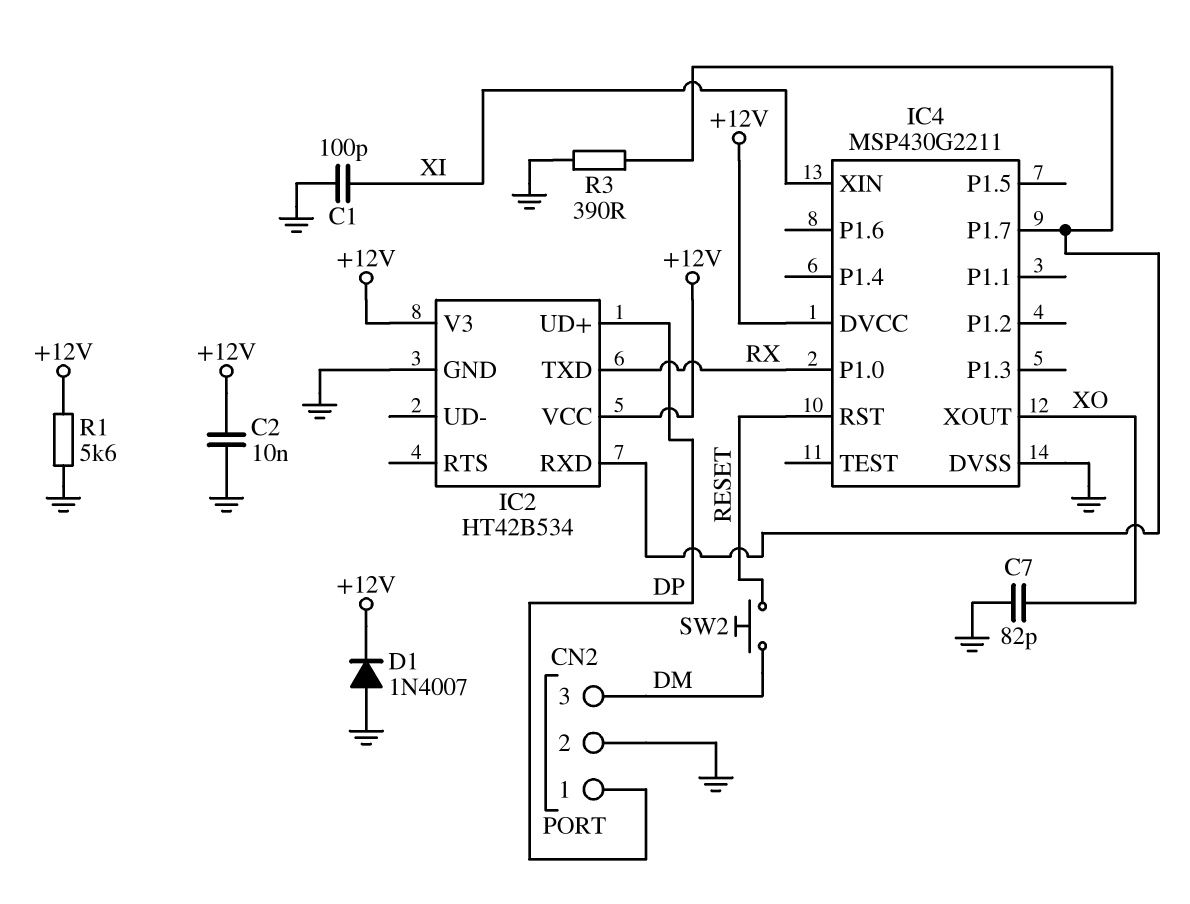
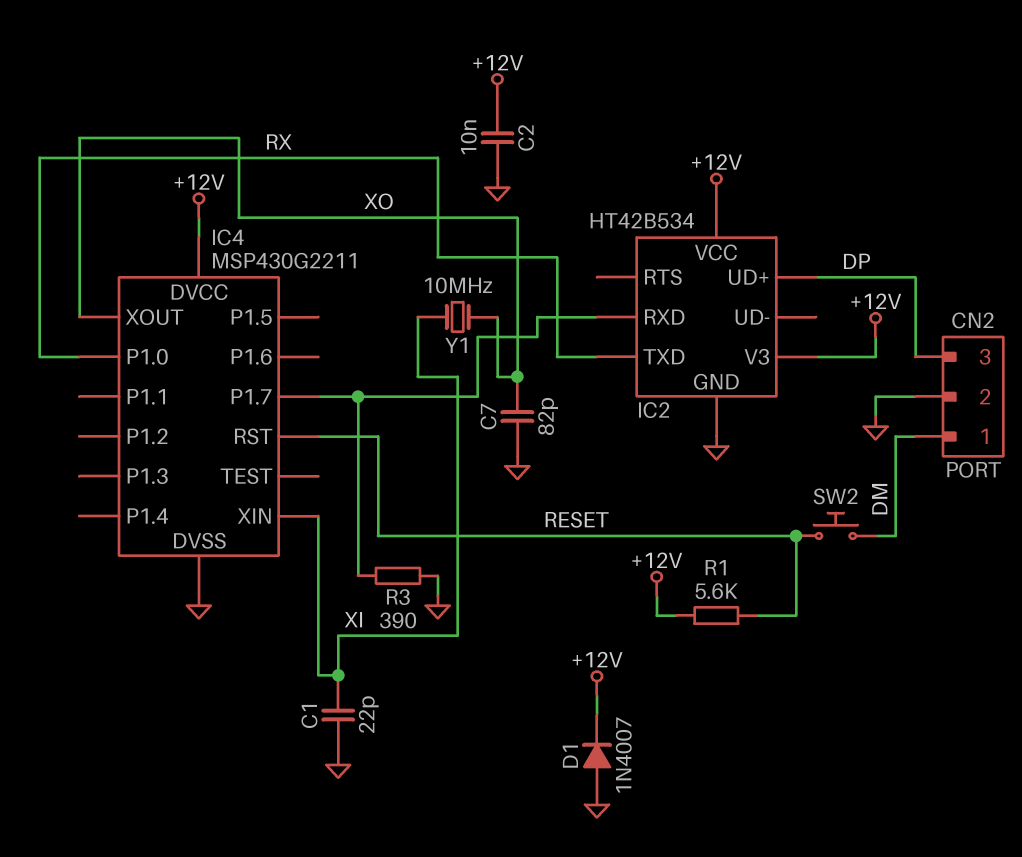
C1: 100pF (GND, XI) -> 22pF (GND, XI)
CN2 pin 1: DP -> DM
CN2 pin 3: DM -> DP
R1: 5.6k (+12V, GND) -> 5.6k (+12V, RESET)
Y1: none -> 10MHz (XI, XO)

